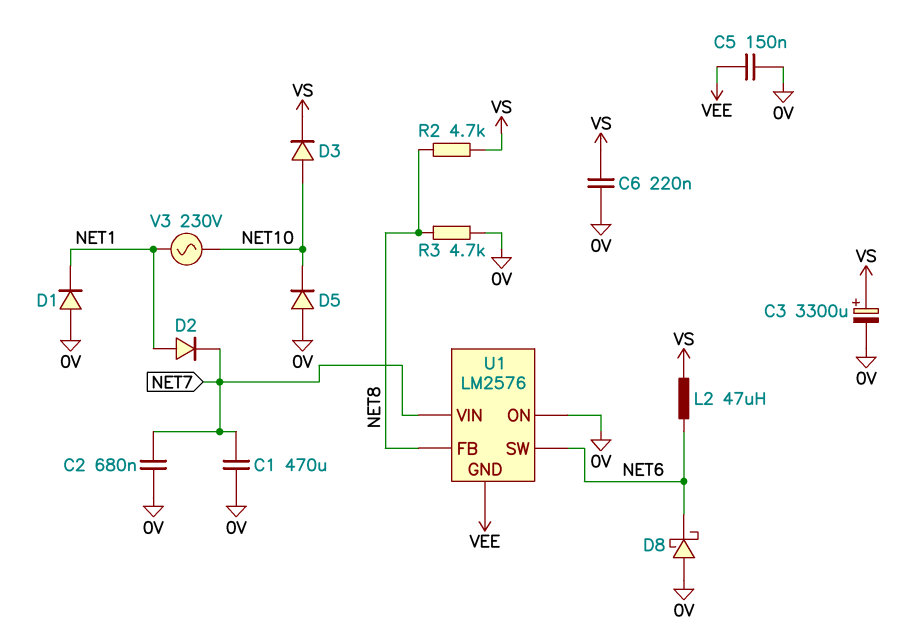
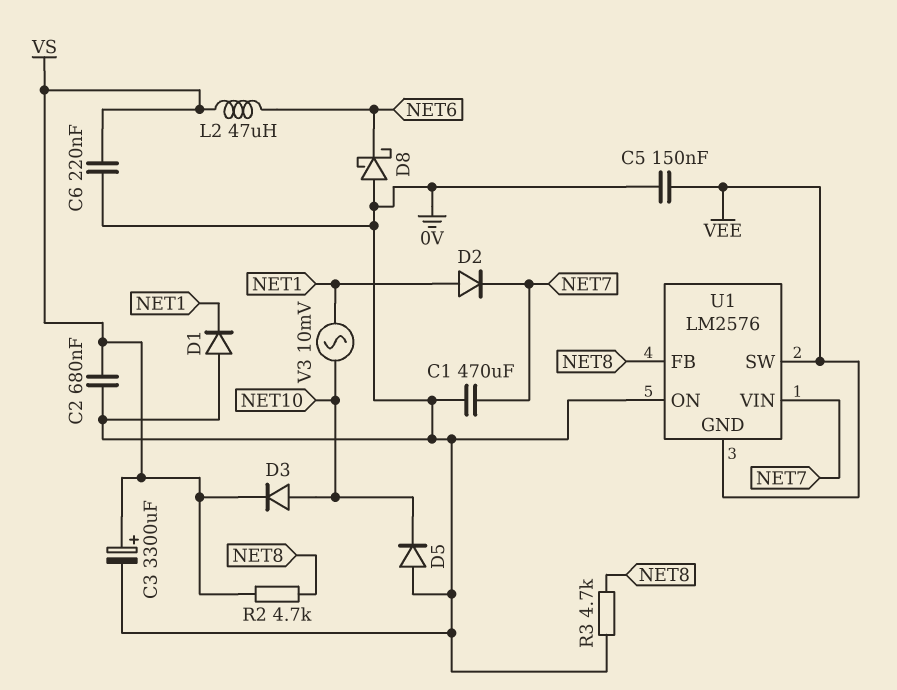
C2: 680nF (0V, NET7) -> 680nF (0V, VS)
U1 pin SW: NET6 -> VEE
V3: AC 230V (NET1, NET10) -> AC 10mV (NET1, NET10)

